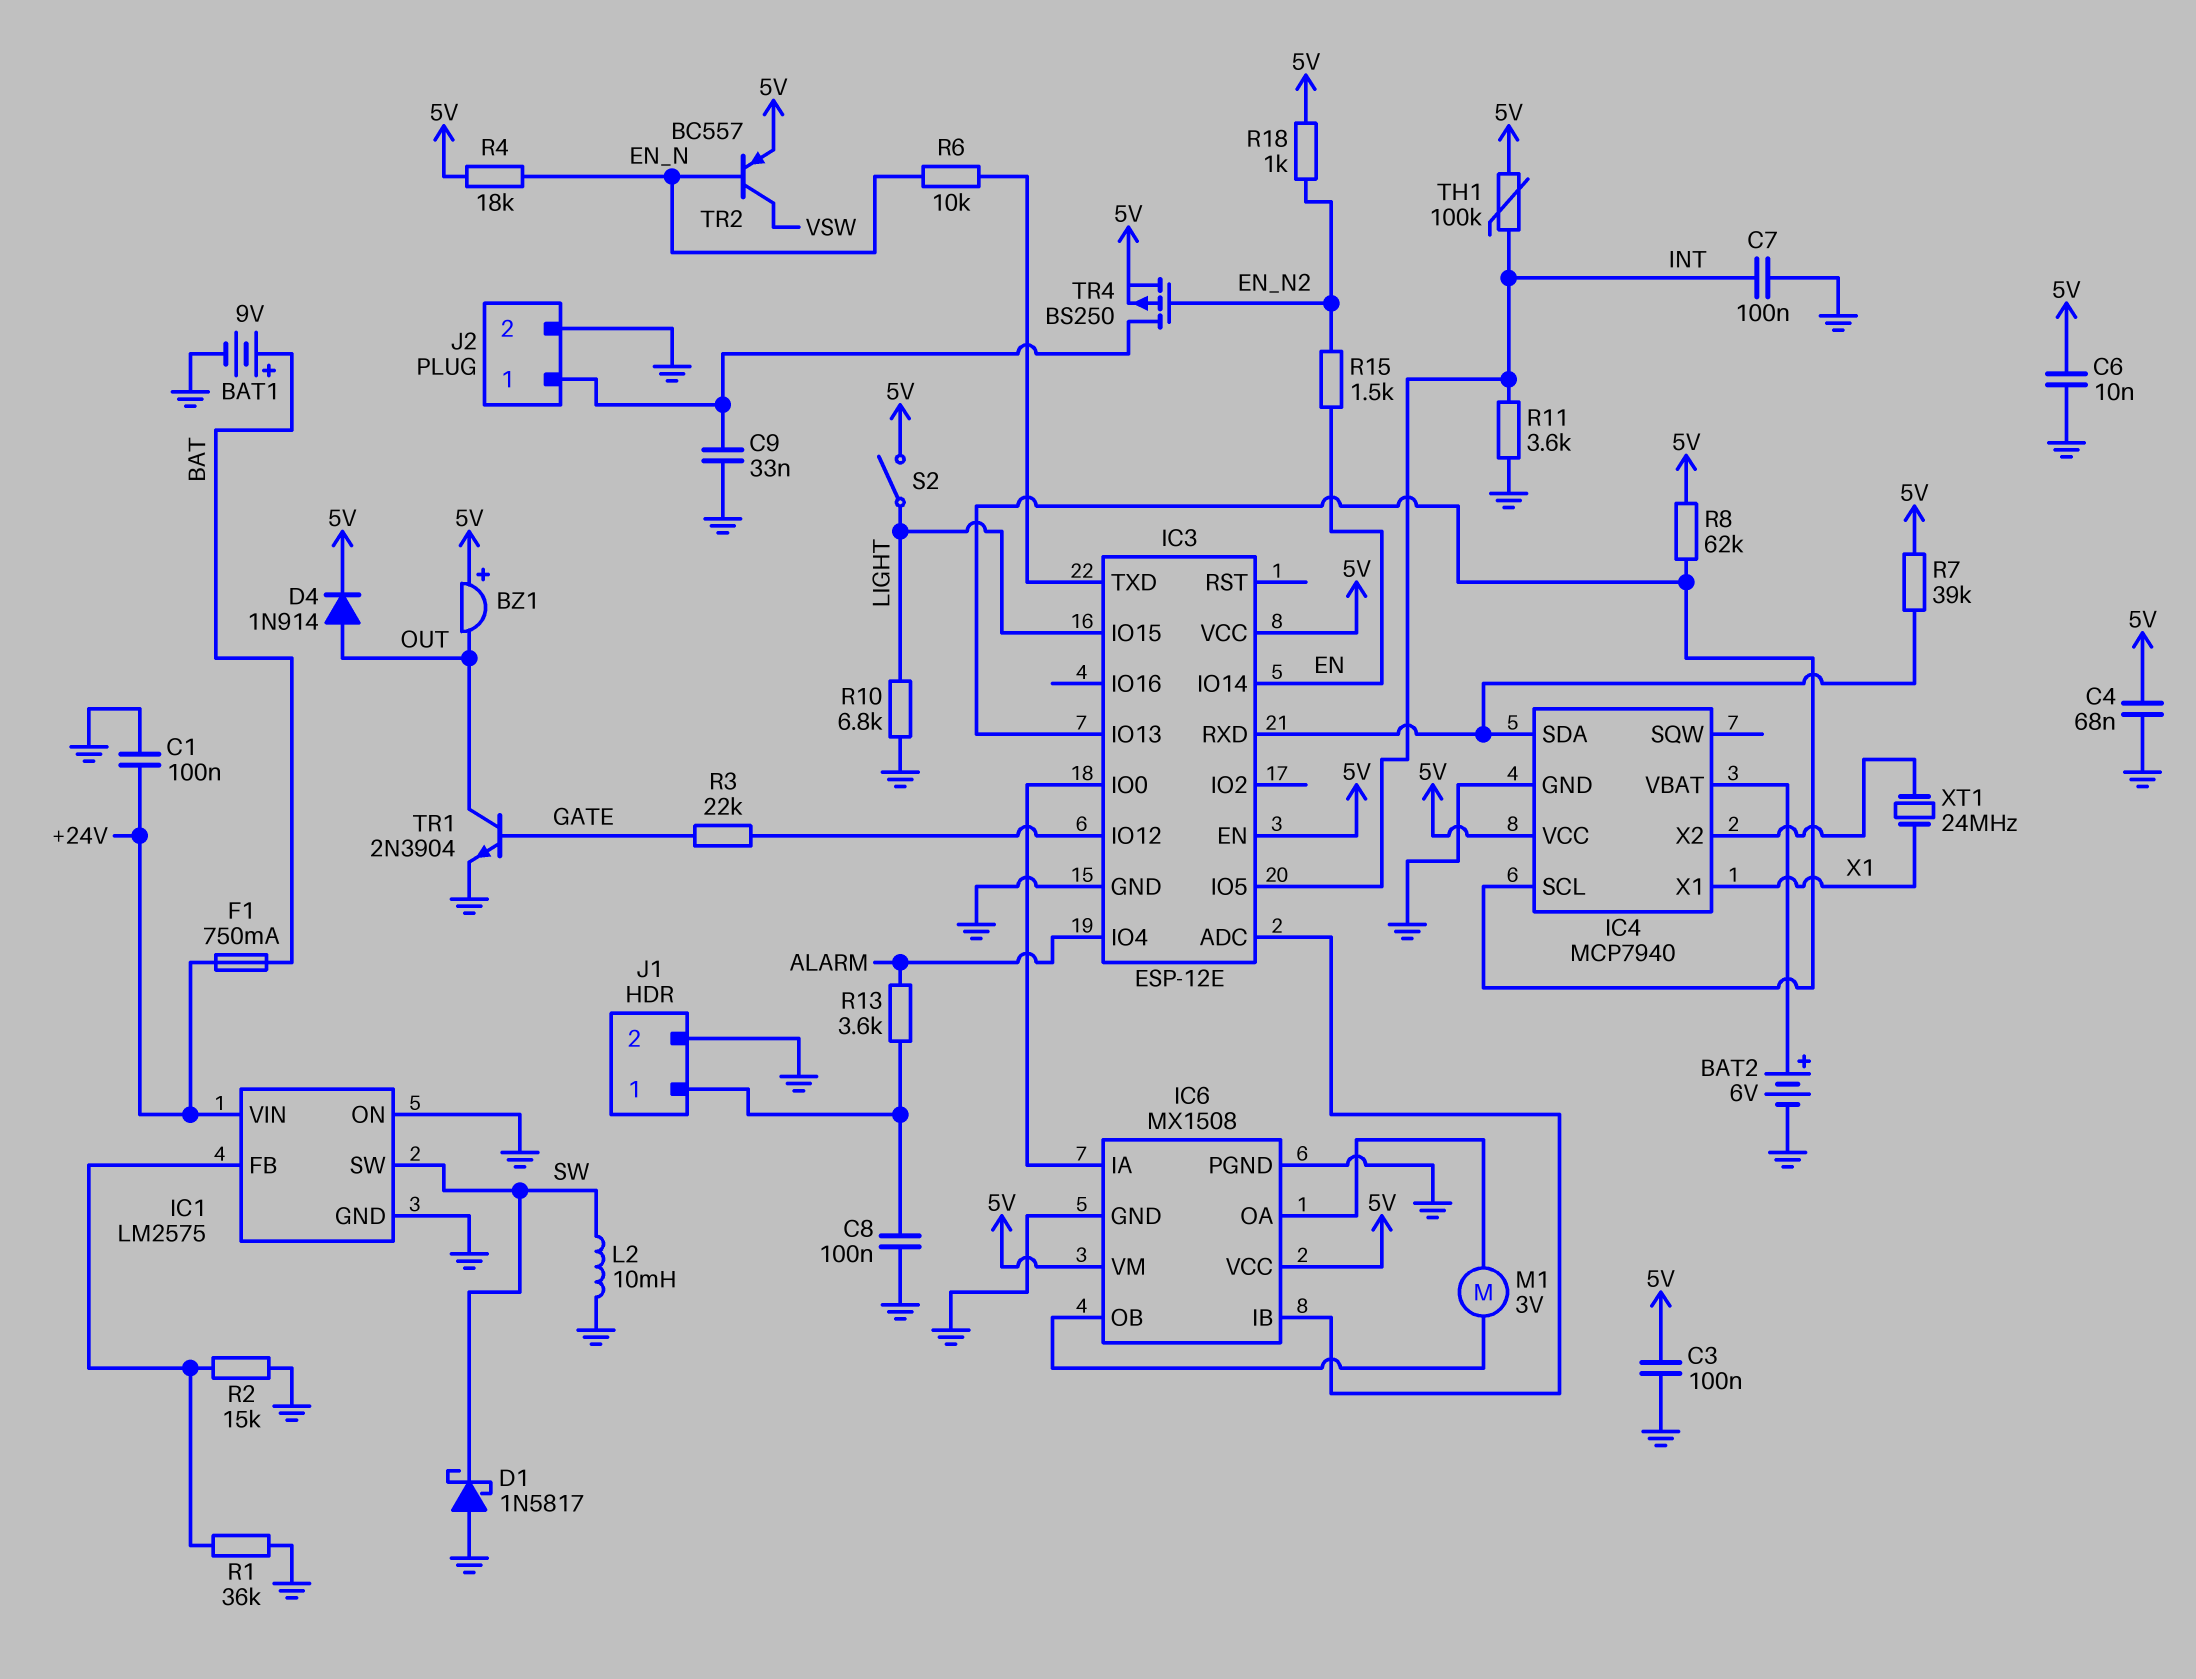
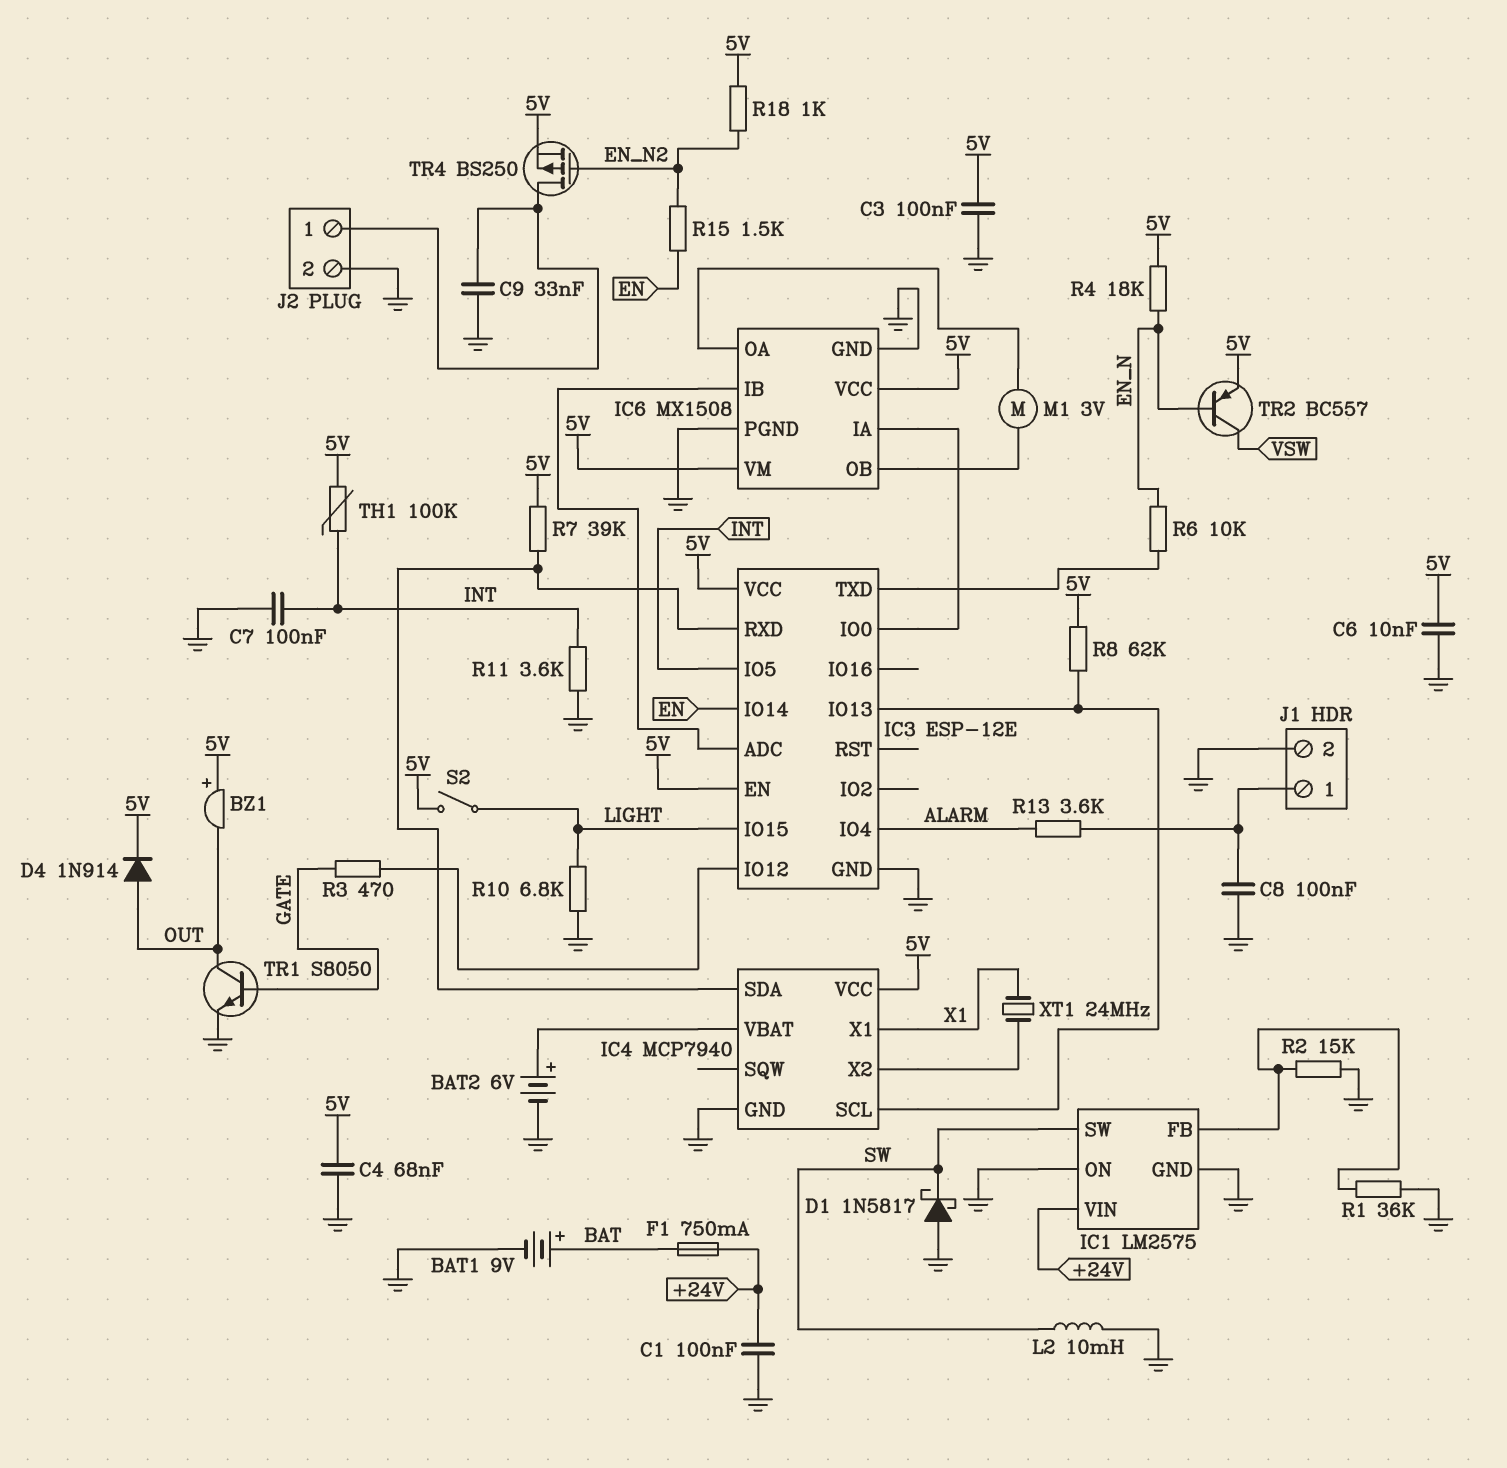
R3: 22k (GATE, IC3/IO12) -> 470 (GATE, IC3/IO12)
TR1: NPN 2N3904 (B GATE, C OUT, E GND) -> NPN S8050 (B GATE, C OUT, E GND)

